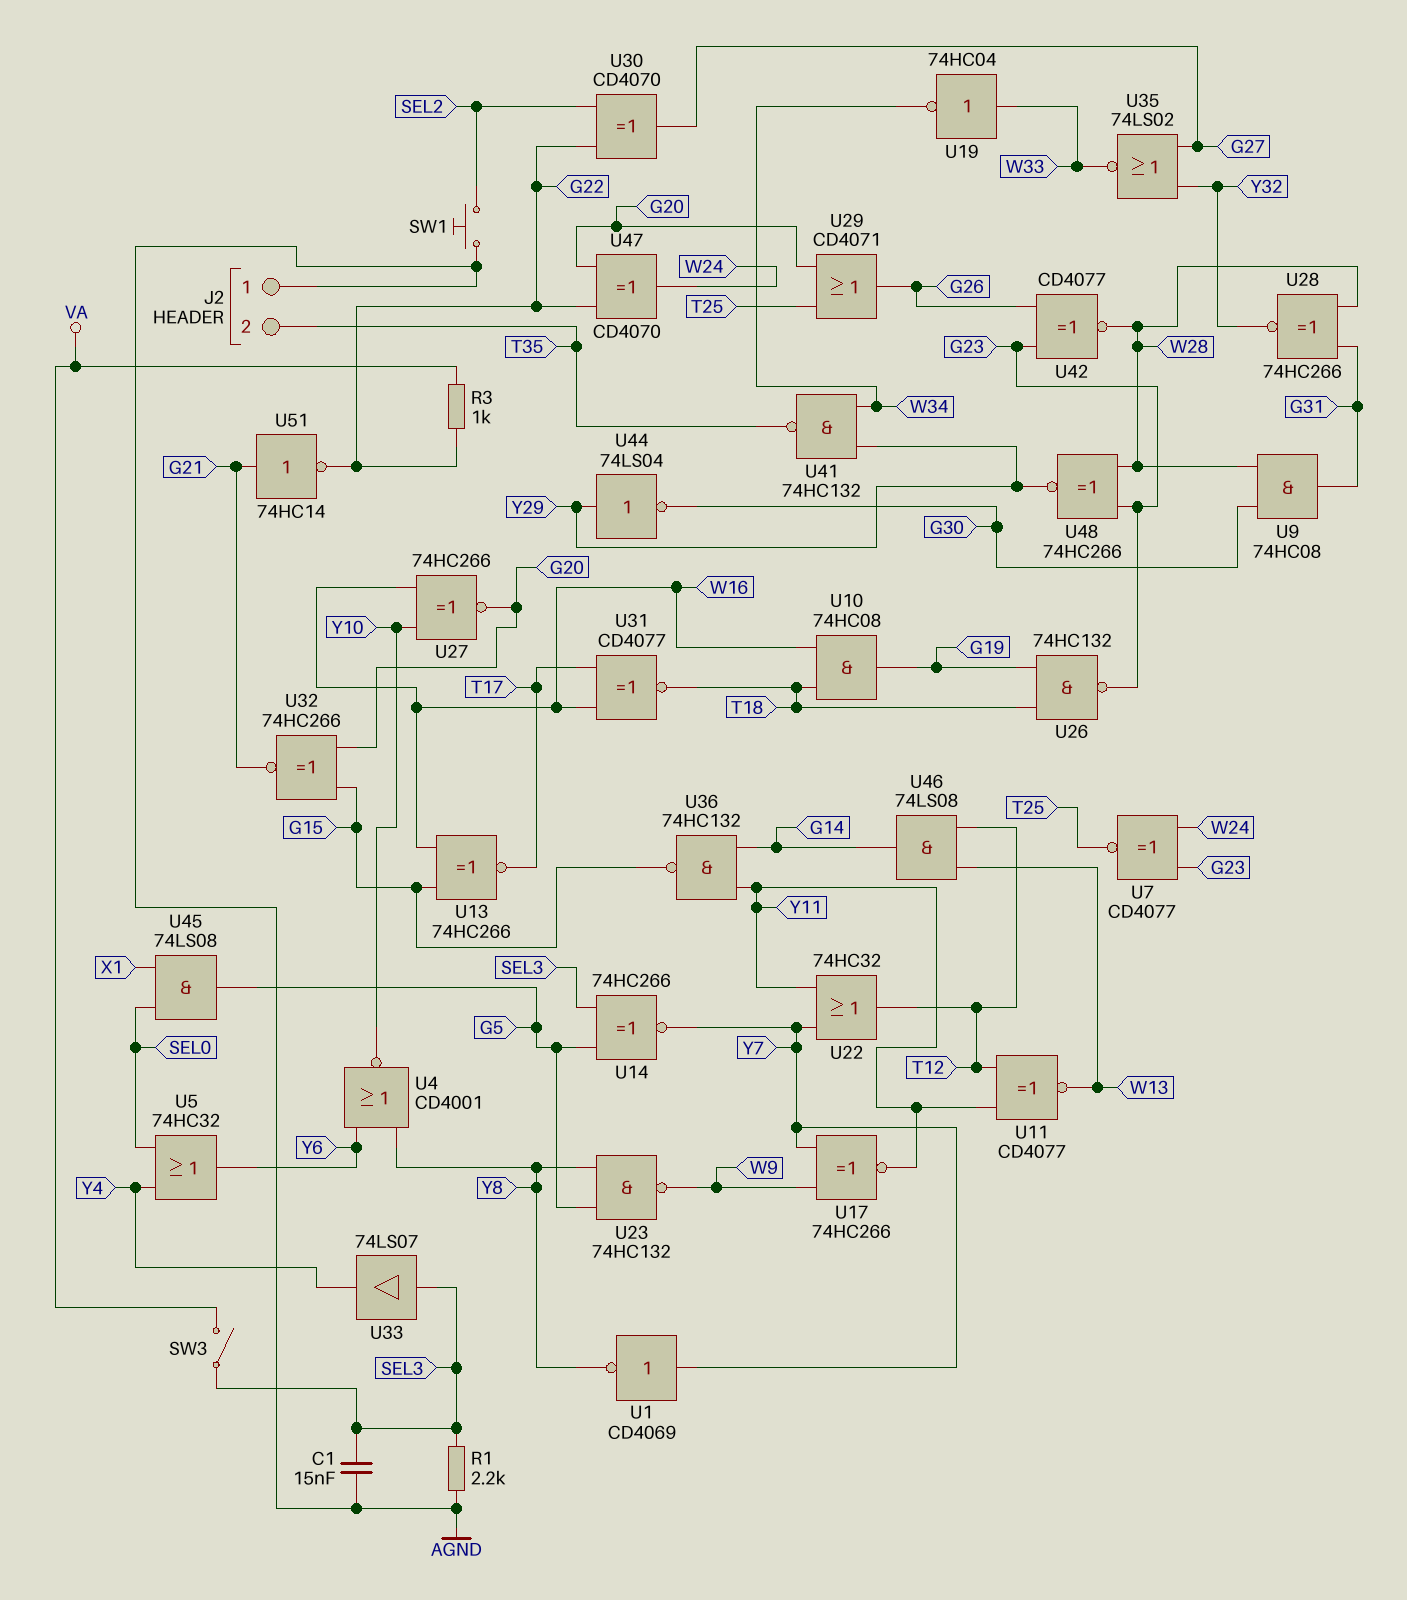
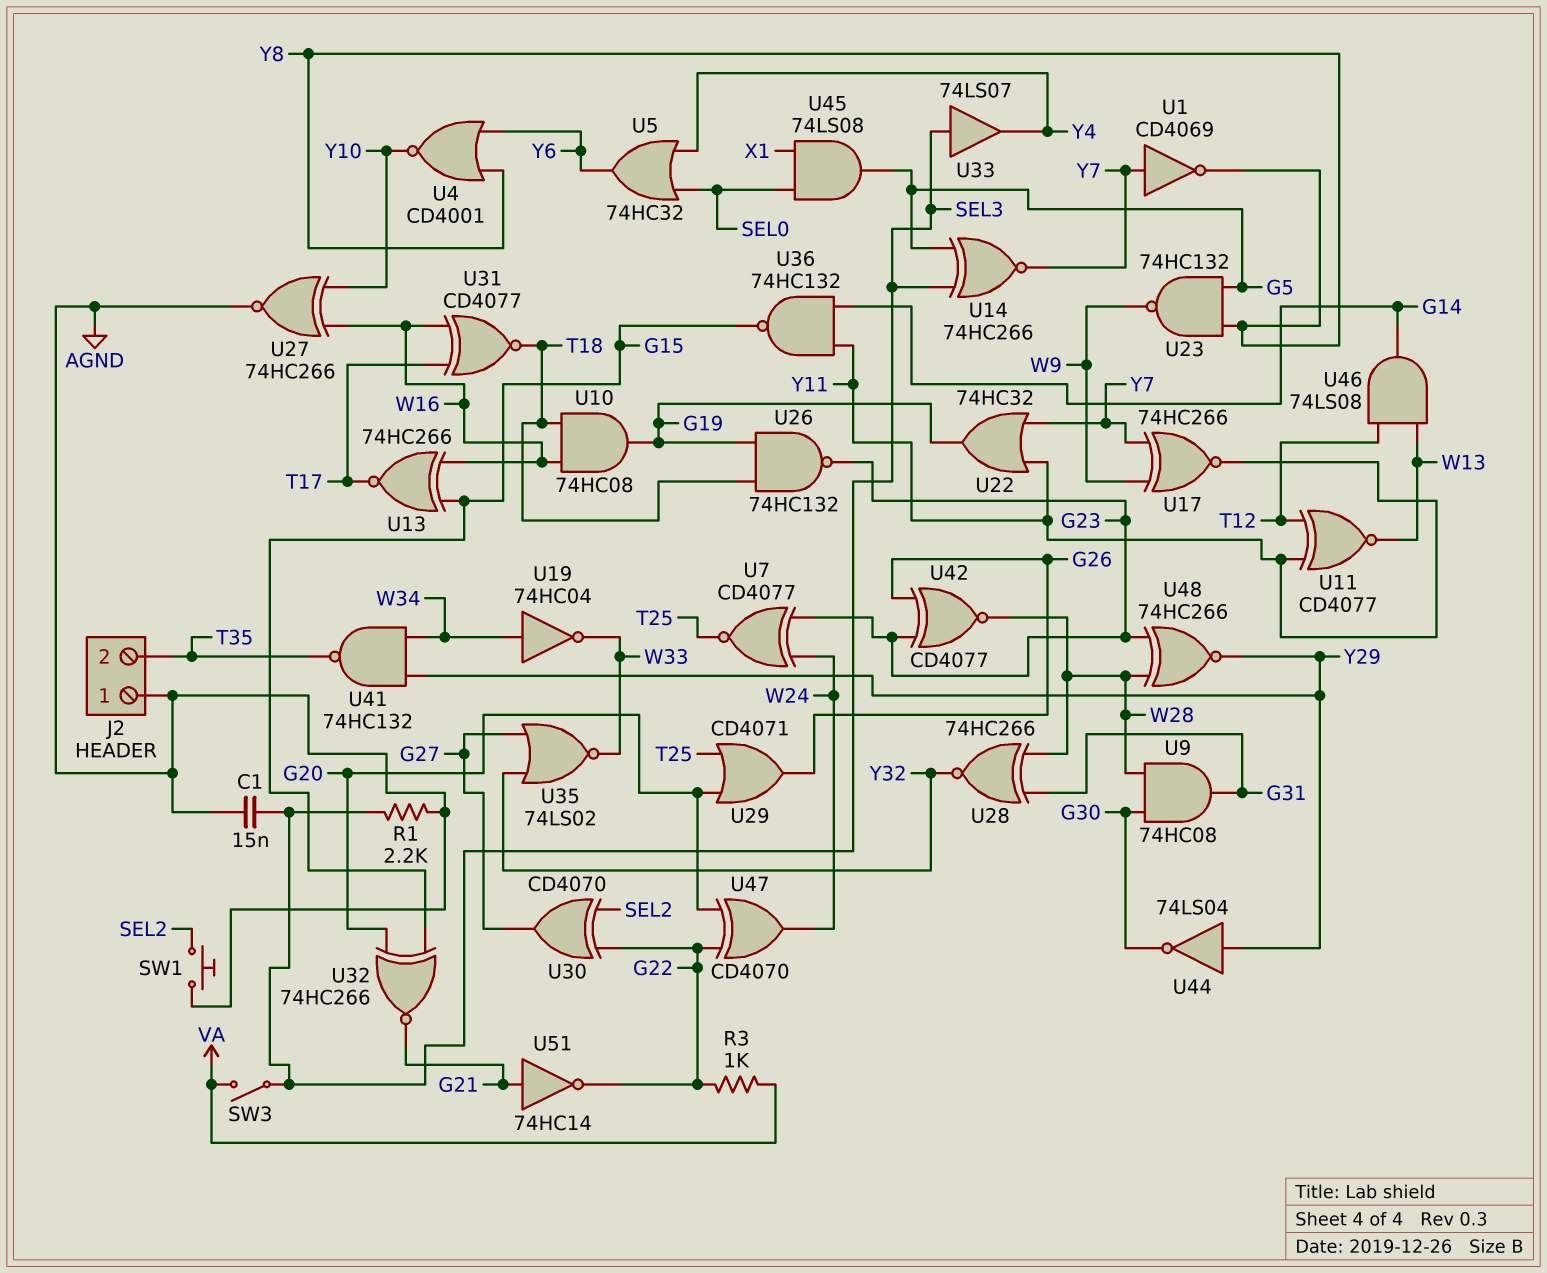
U19: NOT 74HC04 (in W33, out W34) -> NOT 74HC04 (in W34, out W33)
U22: OR 74HC32 (in Y7, in Y11, out T12) -> OR 74HC32 (in Y7, in Y11, out G19)
U27: XNOR 74HC266 (in W16, in Y10, out G20) -> XNOR 74HC266 (in W16, in Y10, out AGND)

